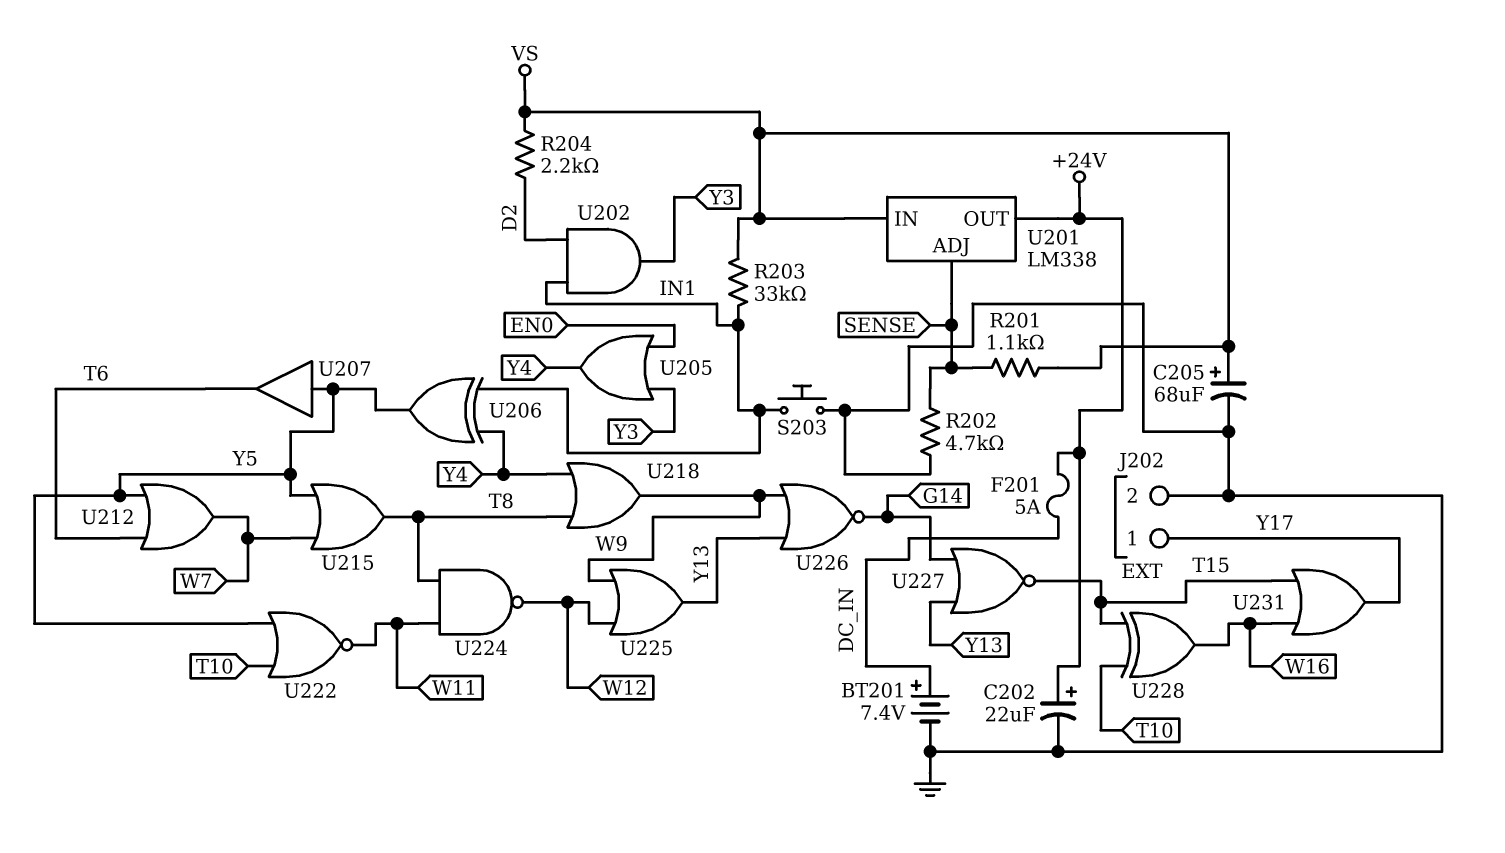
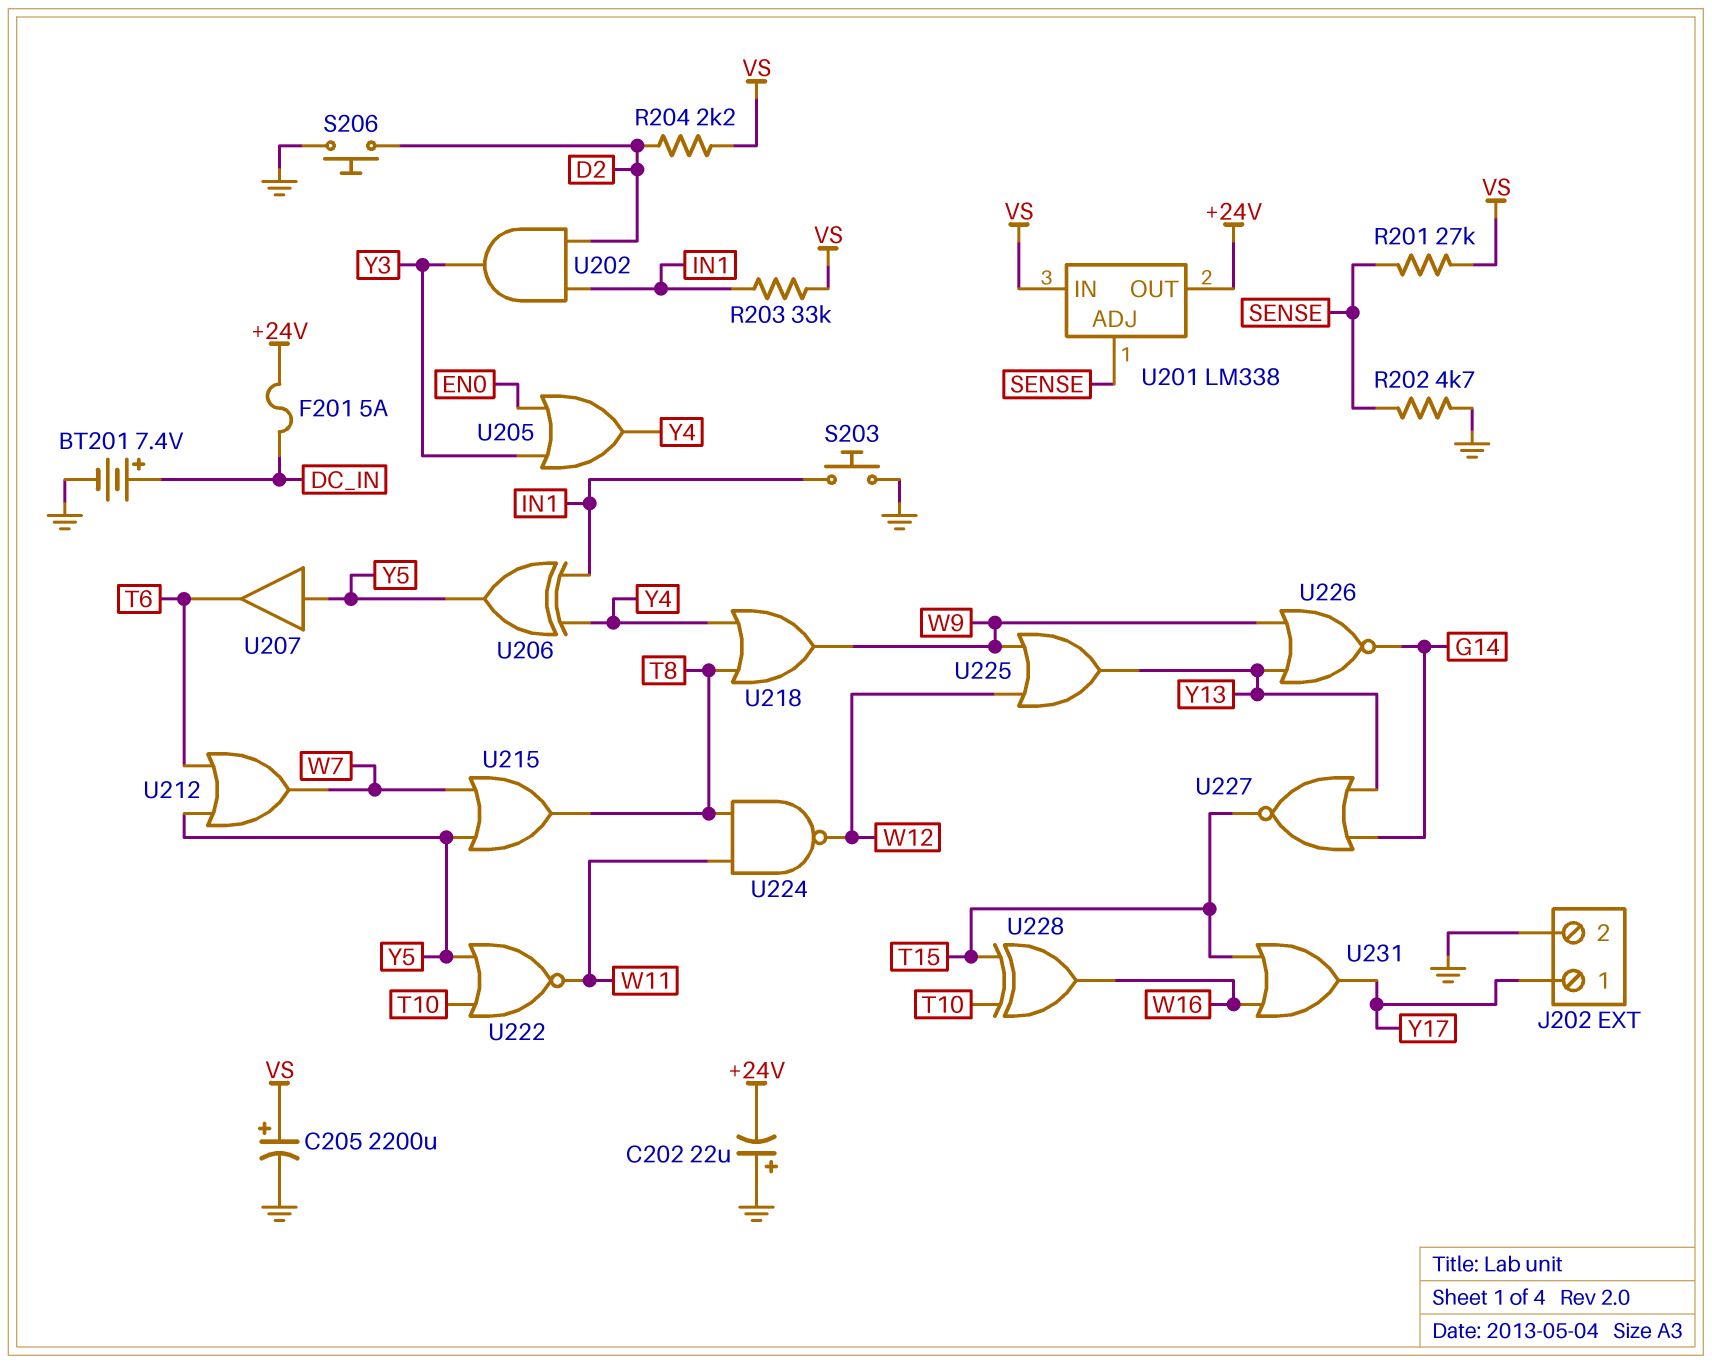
C202: 22uF (plus +24V, minus GND) -> 22uF (plus GND, minus +24V)
C205: 68uF (plus VS, minus GND) -> 2200uF (plus VS, minus GND)
R201: 1.1k (SENSE, VS) -> 27k (SENSE, VS)
S206: none -> button (D2, GND)

